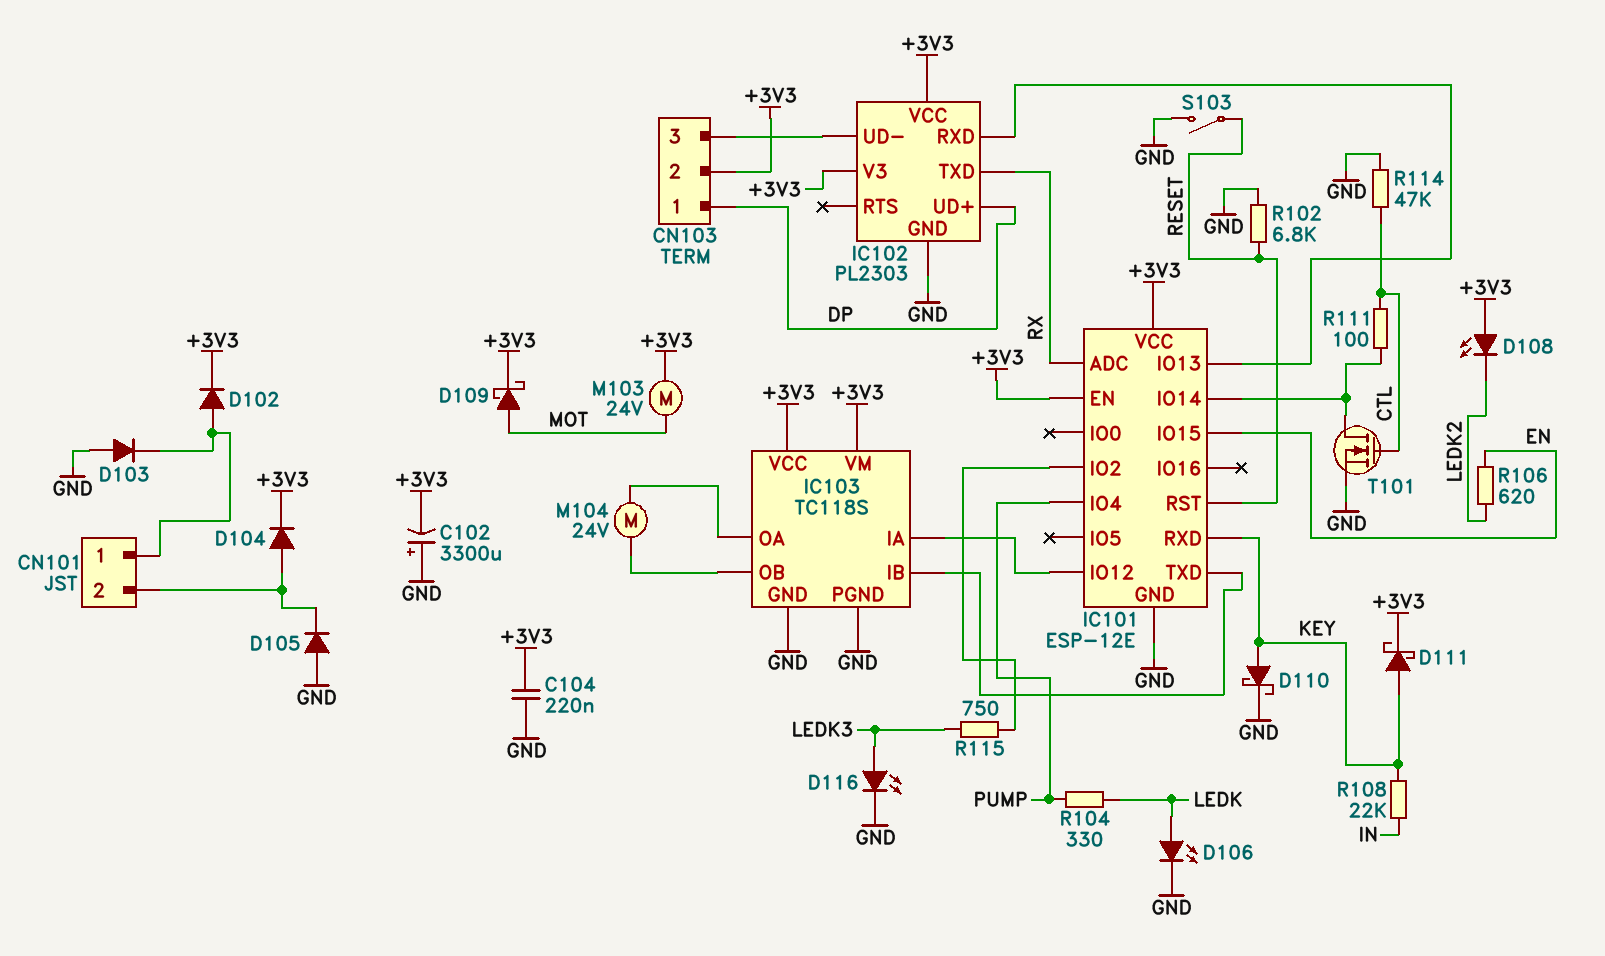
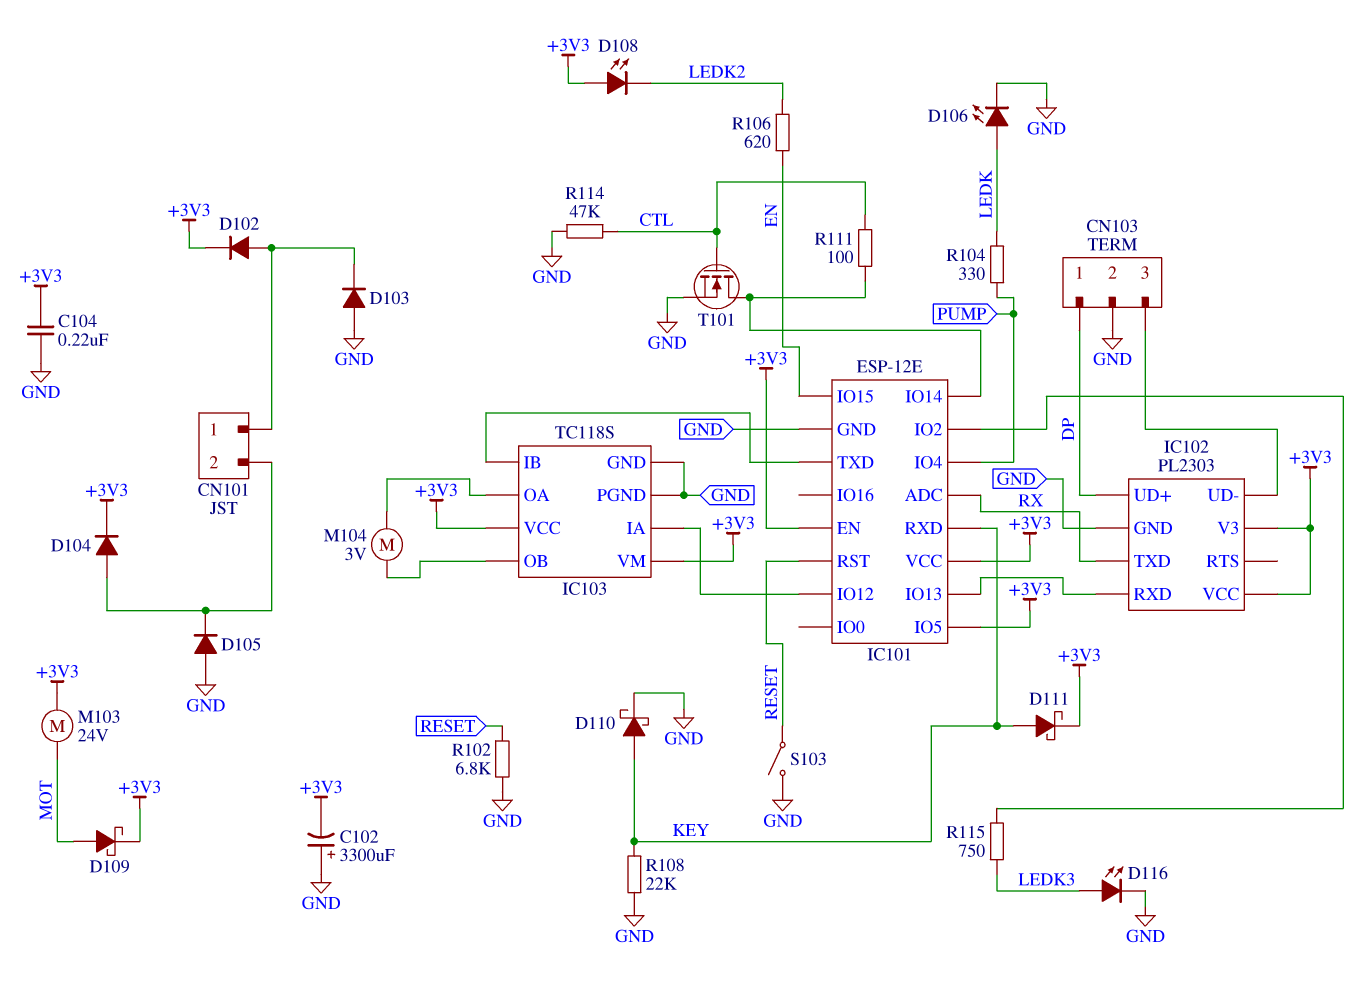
CN103 pin 2: +3V3 -> GND
IC101 pin IO5: none -> +3V3
M104: motor 24V (IC103/OA, IC103/OB) -> motor 3V (IC103/OA, IC103/OB)
R108: 22k (IN, KEY) -> 22k (GND, KEY)

